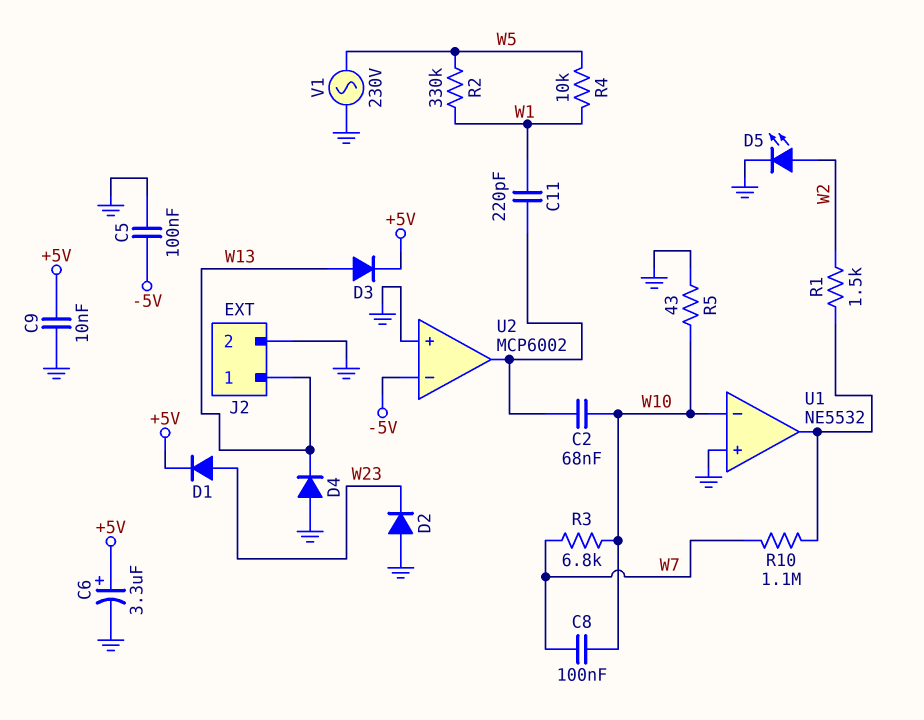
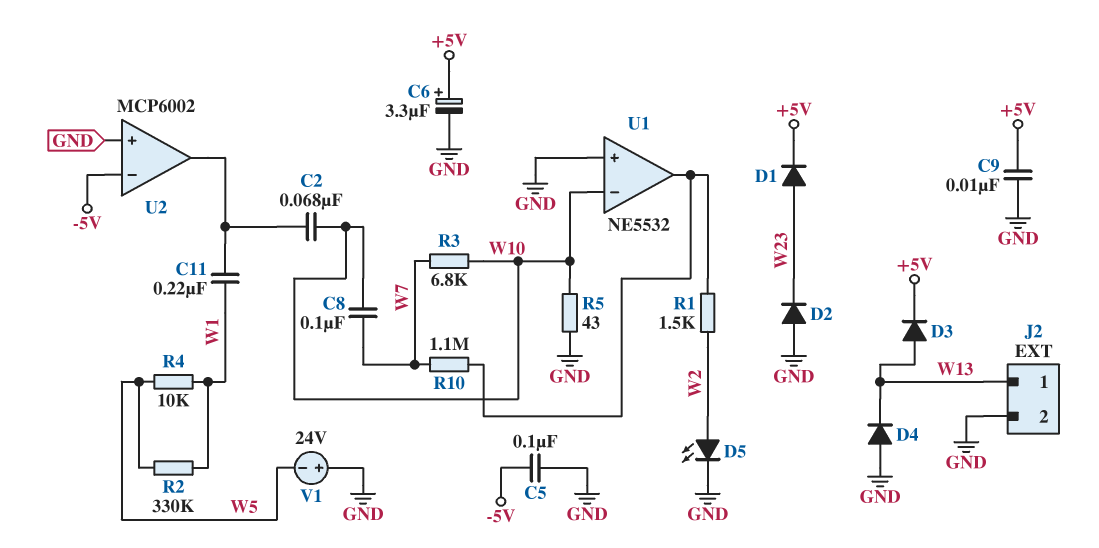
C11: 220pF (U2/out, W1) -> 220nF (U2/out, W1)
V1: AC 230V (GND, W5) -> 24V (plus GND, minus W5)

